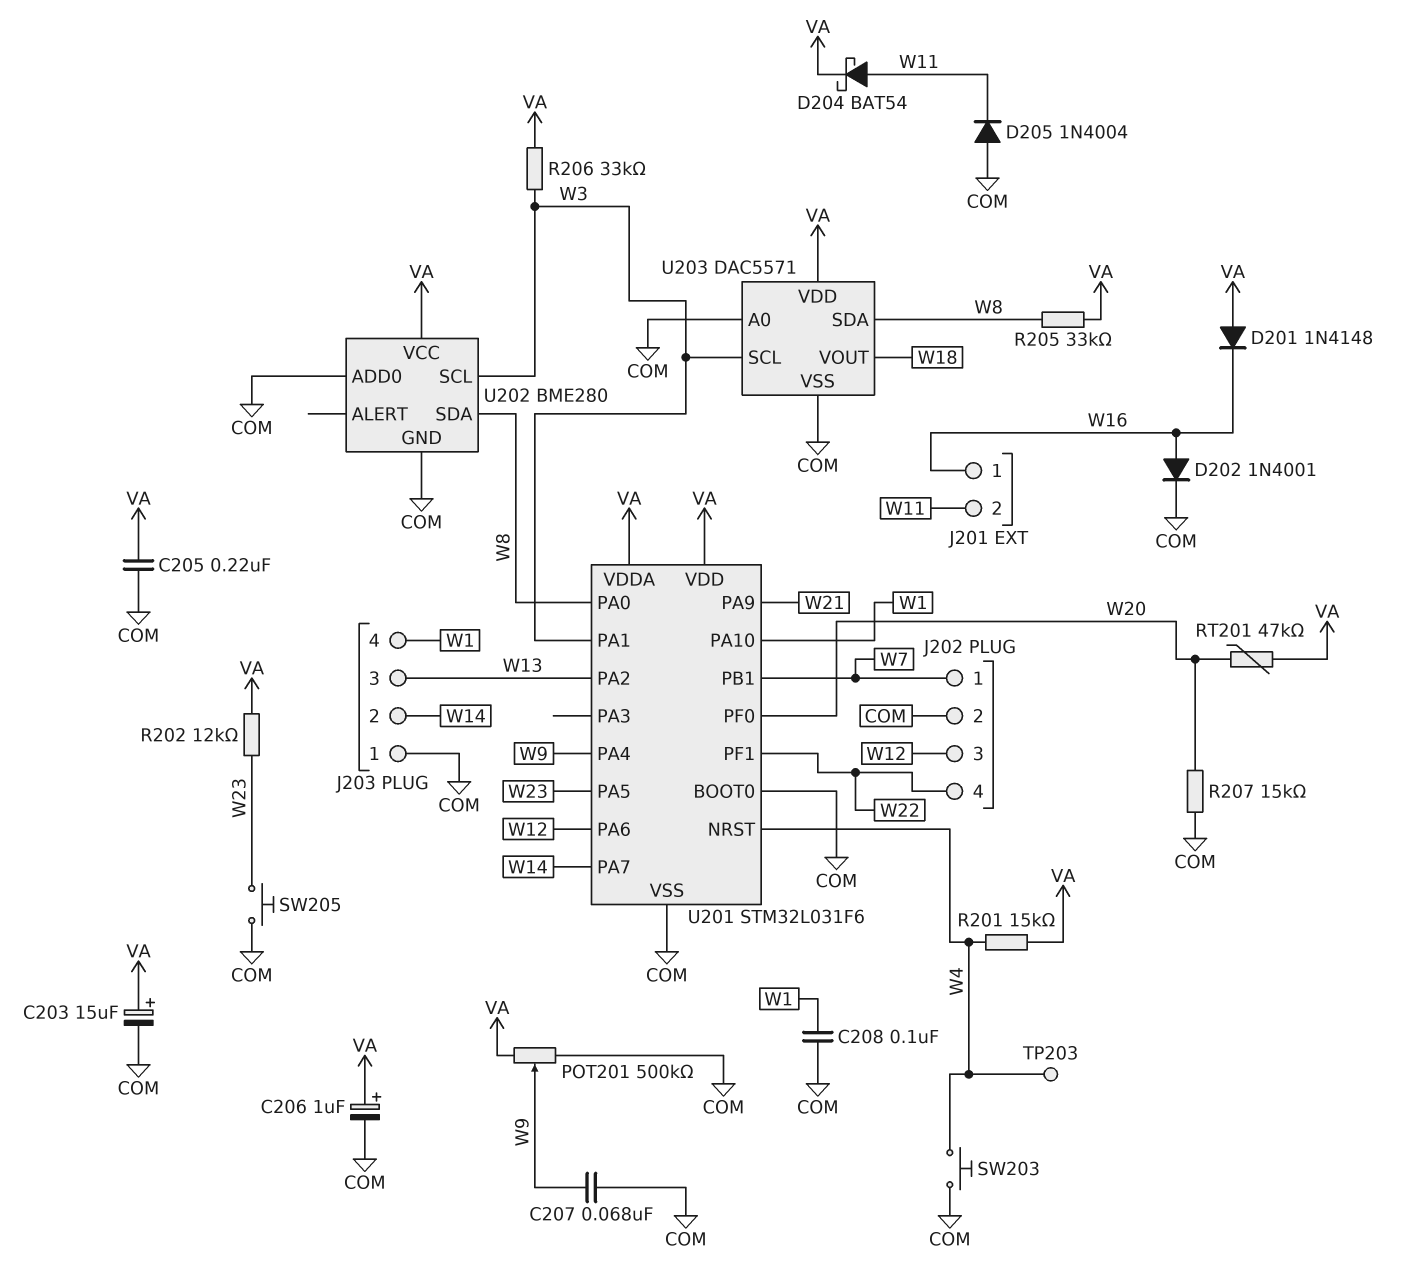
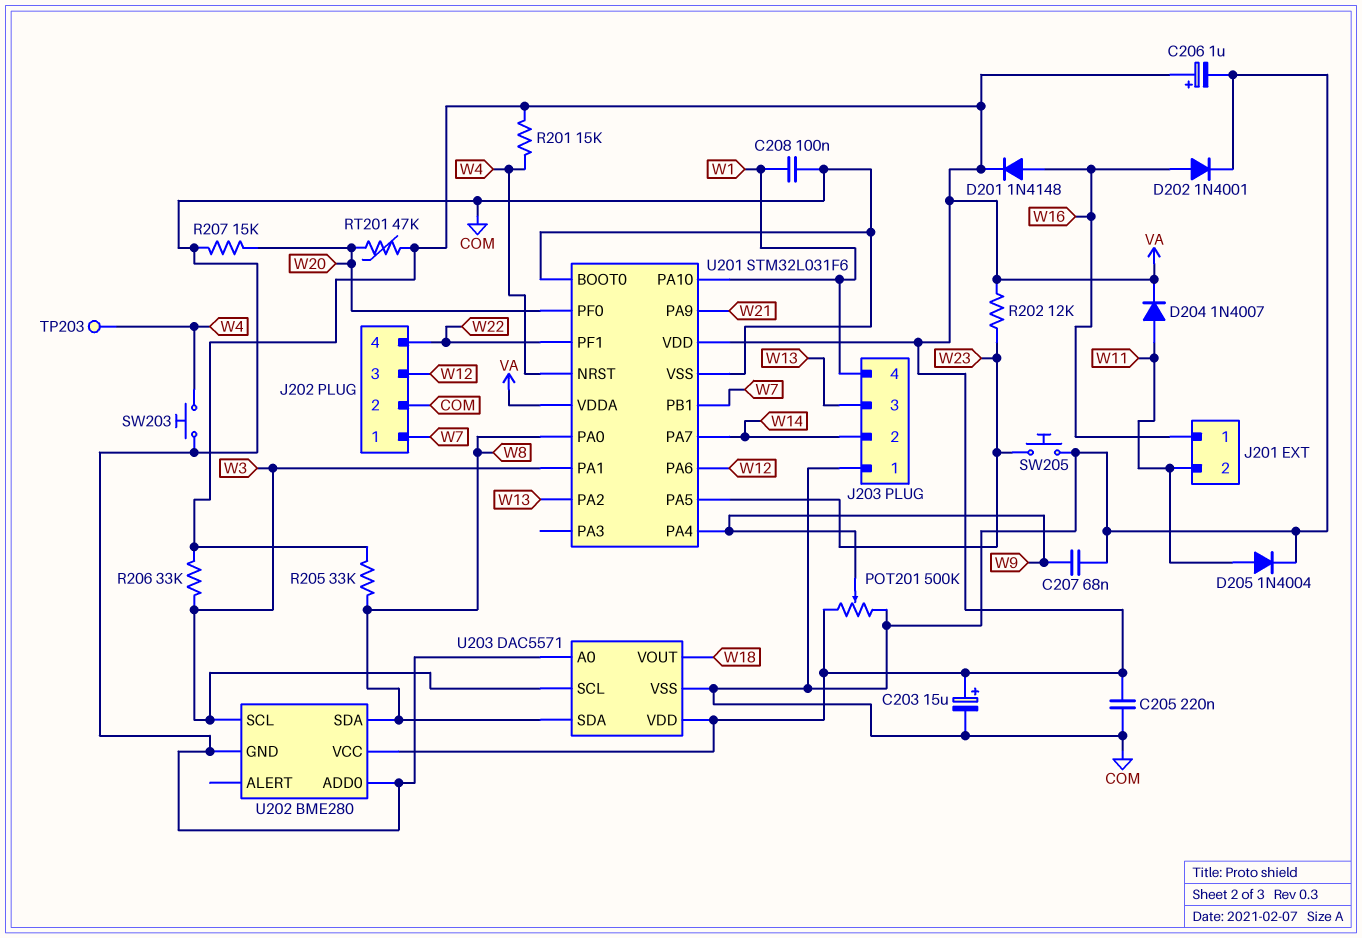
D201: diode 1N4148 (A VA, K W16) -> diode 1N4148 (A W16, K VA)
D204: schottky BAT54 (A W11, K VA) -> diode 1N4007 (A W11, K VA)
D205: diode 1N4004 (A COM, K W11) -> diode 1N4004 (A W11, K COM)

